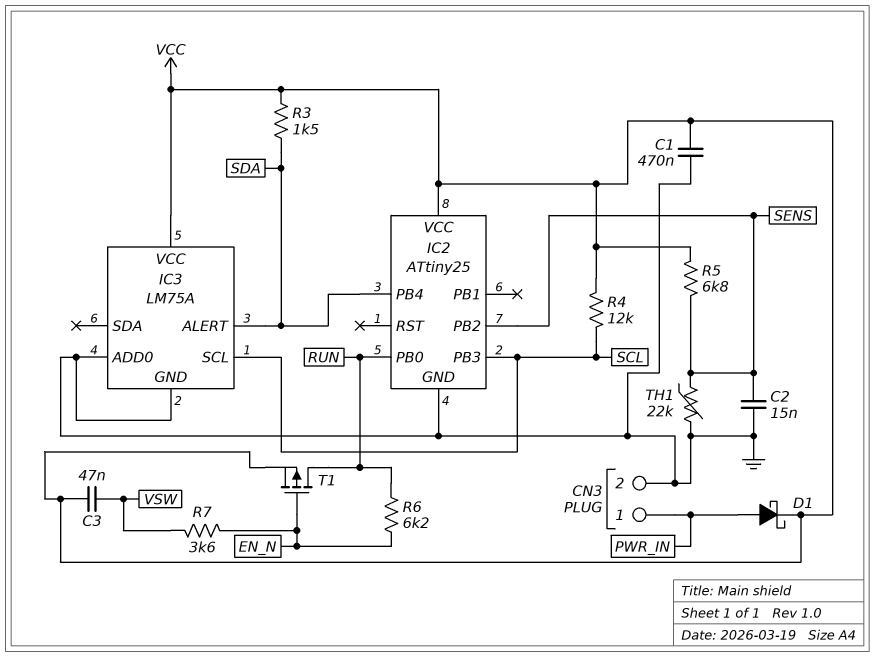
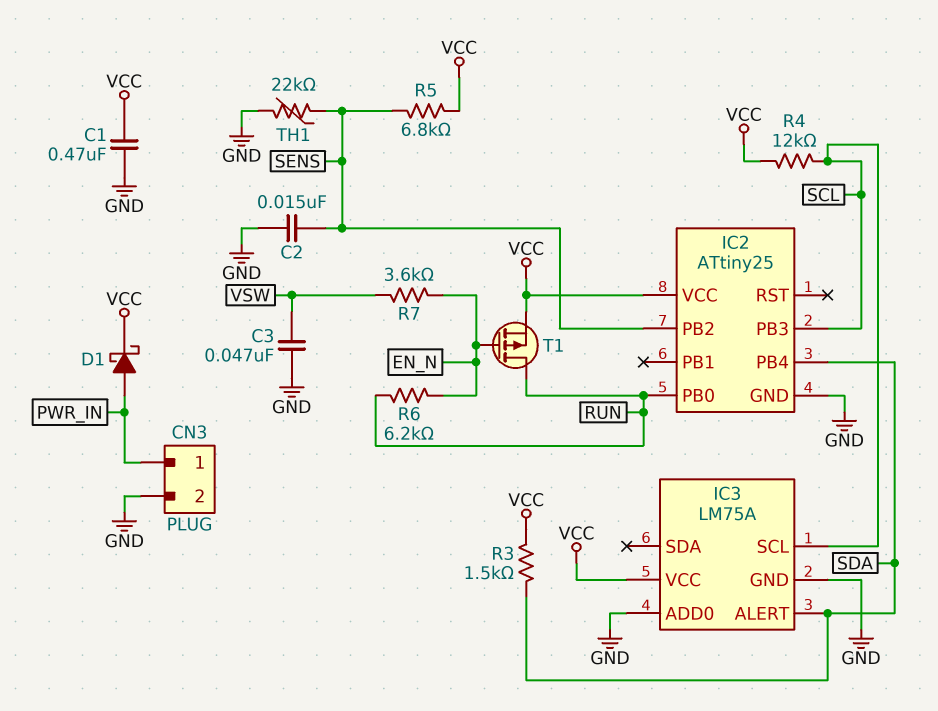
C3: 47nF (VCC, VSW) -> 47nF (GND, VSW)

